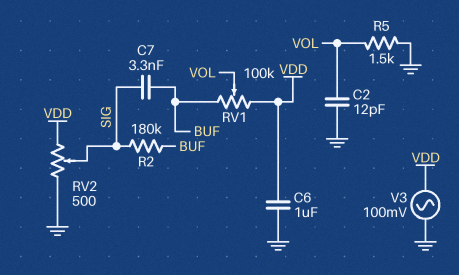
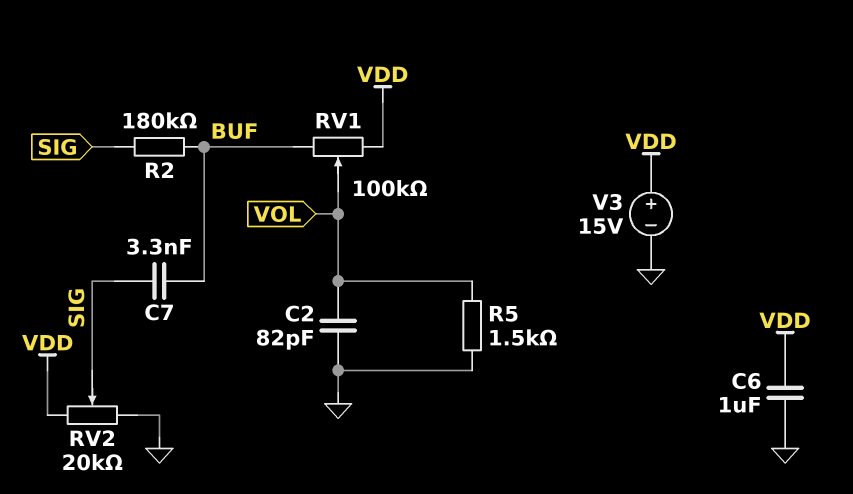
C2: 12pF (GND, VOL) -> 82pF (GND, VOL)
RV2: 500 (GND, VDD, wiper SIG) -> 20k (GND, VDD, wiper SIG)
V3: AC 100mV (GND, VDD) -> 15V (plus VDD, minus GND)

